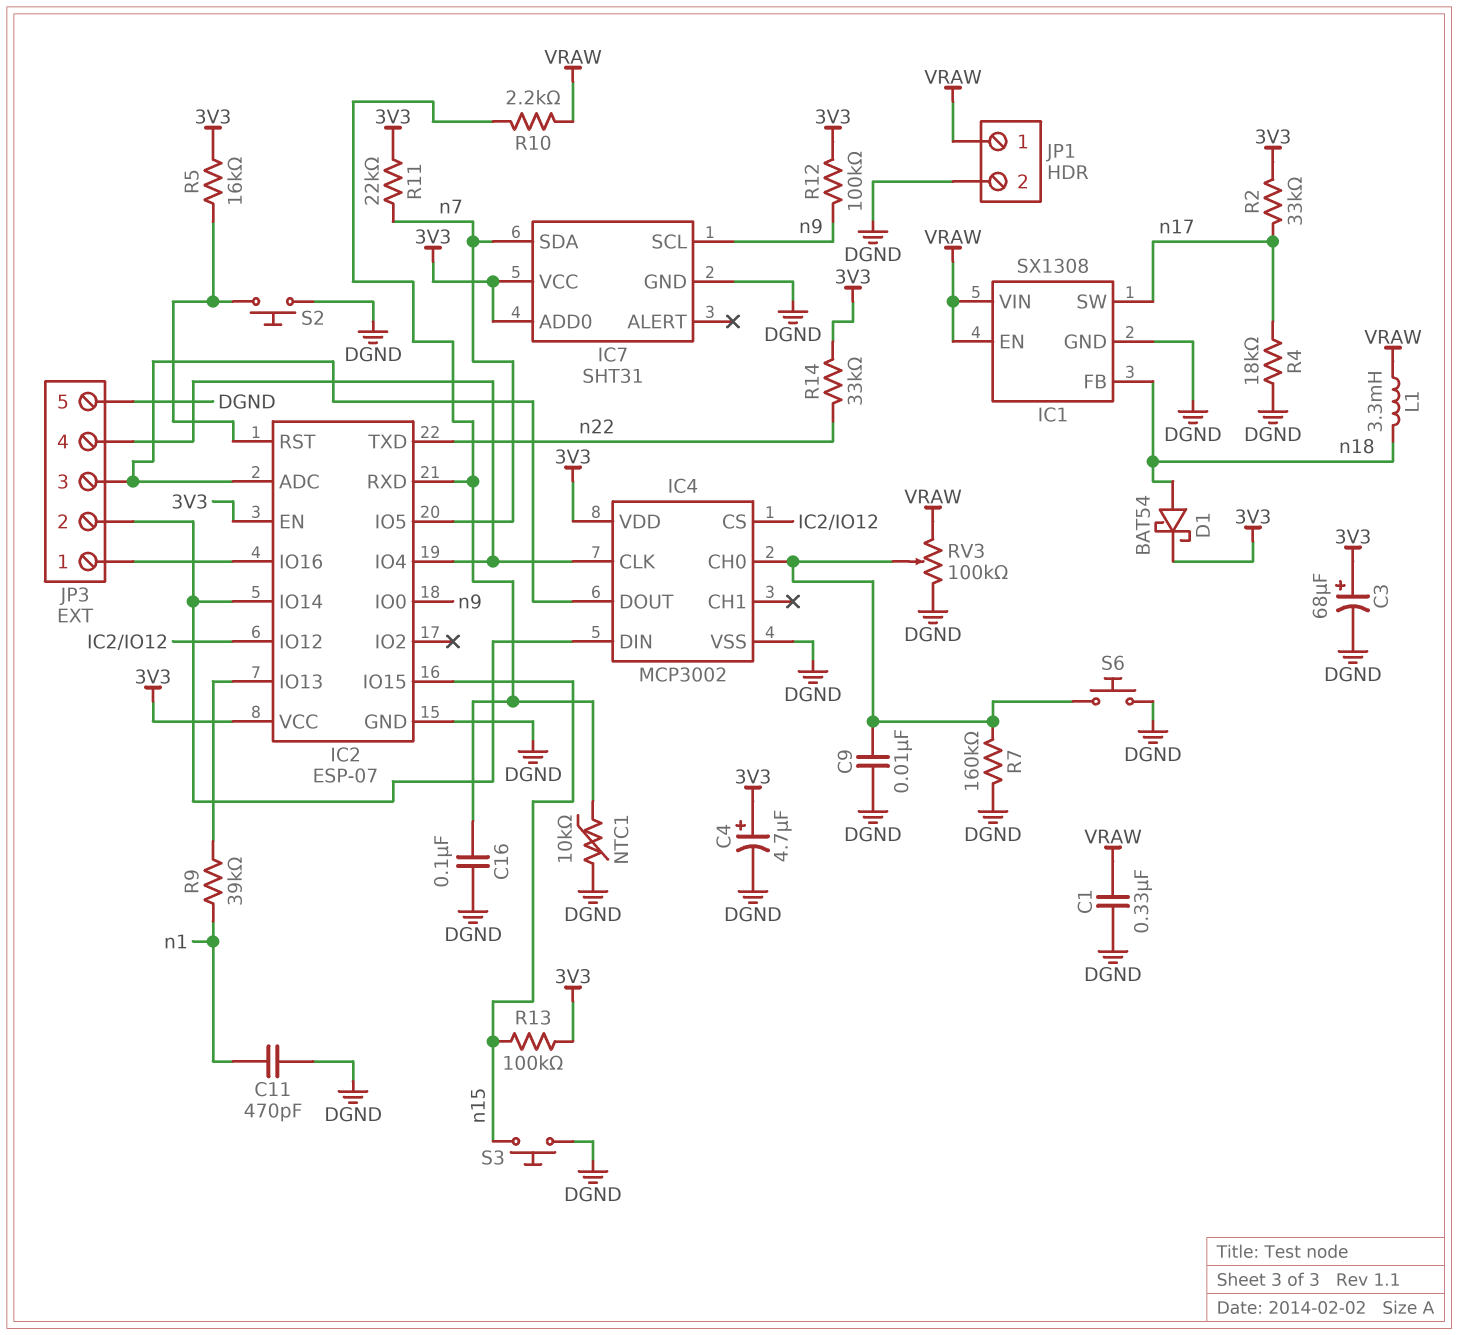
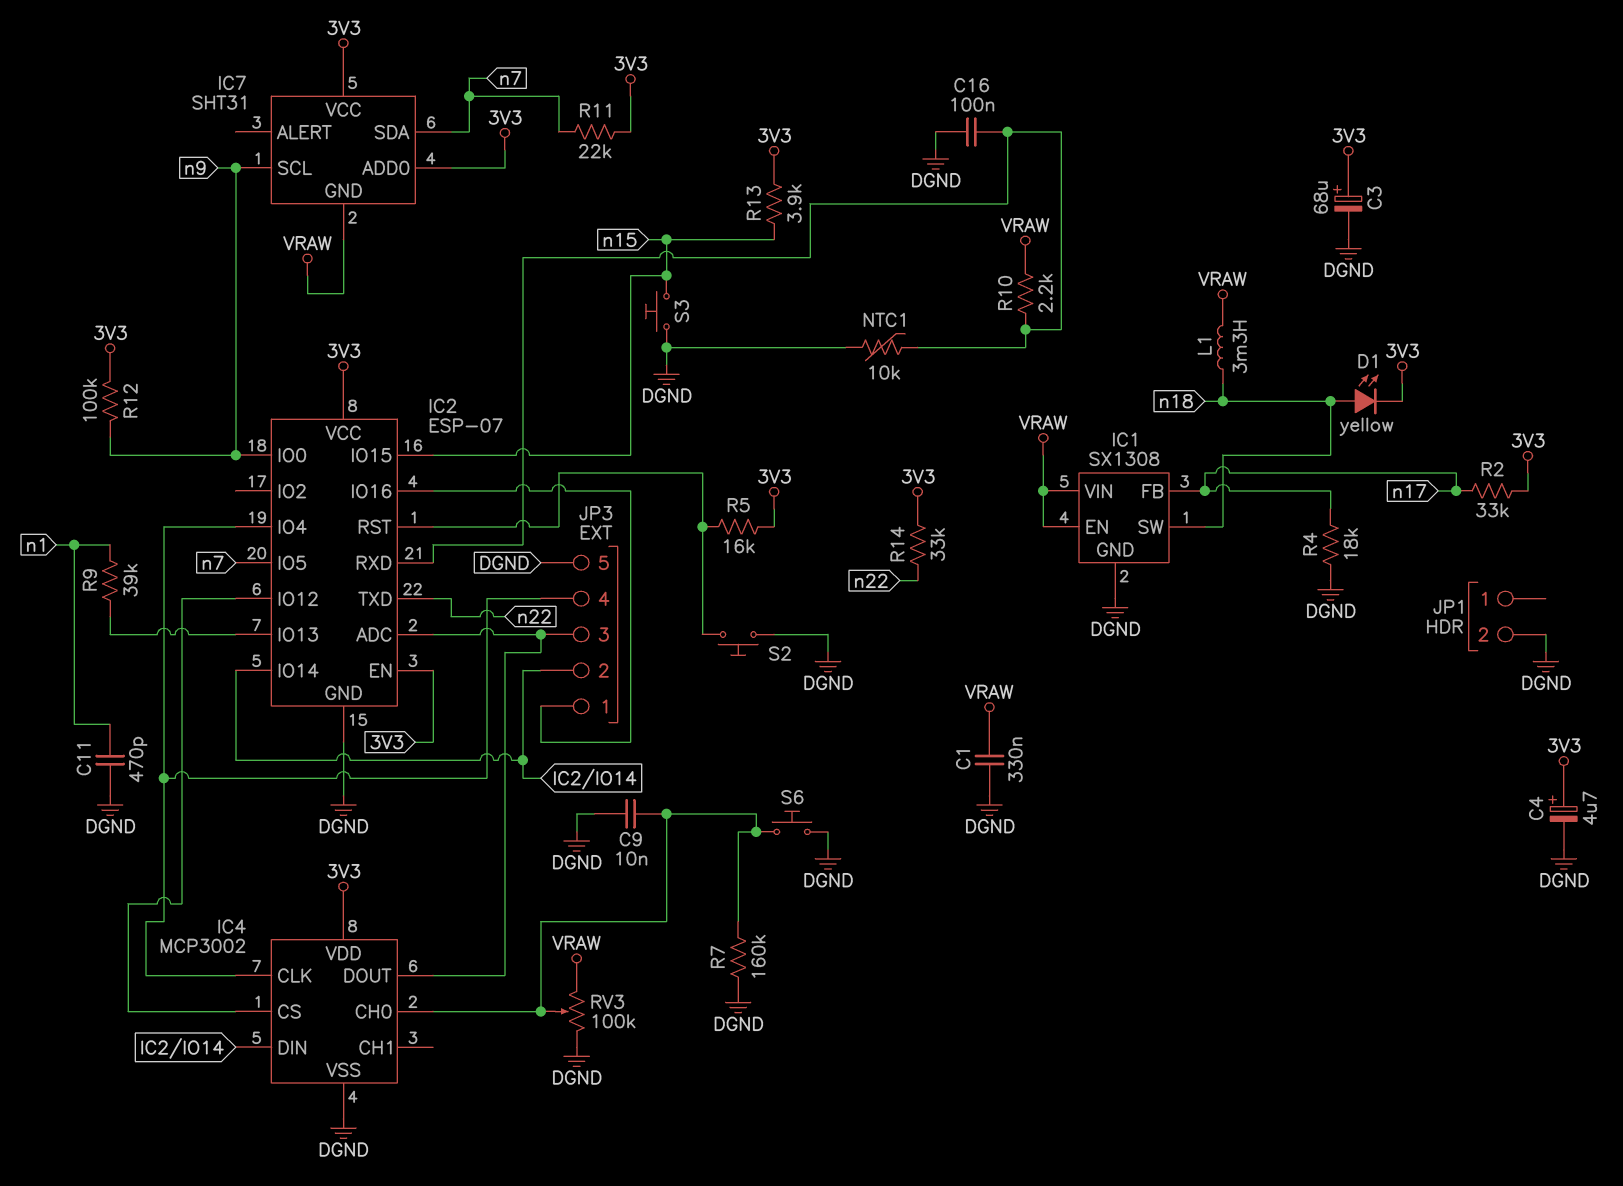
D1: schottky BAT54 (A n18, K 3V3) -> LED yellow (A n18, K 3V3)
IC1 pin FB: n18 -> n17
IC1 pin SW: n17 -> n18
IC7 pin GND: DGND -> VRAW
JP1 pin 1: VRAW -> none
R13: 100k (3V3, n15) -> 3.9k (3V3, n15)

